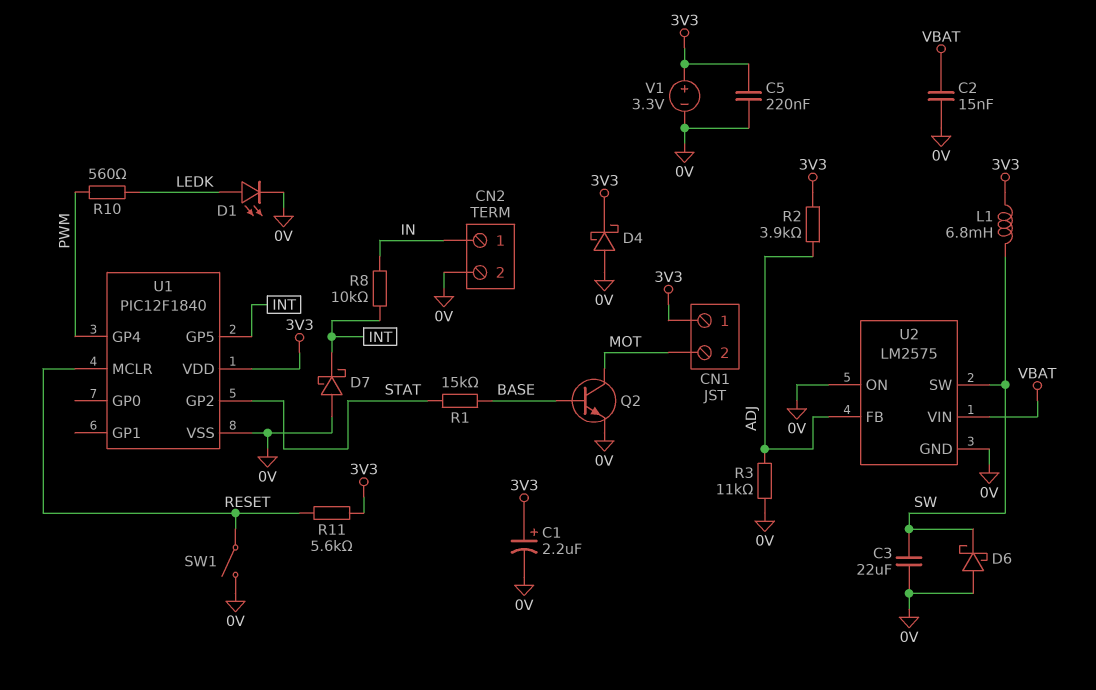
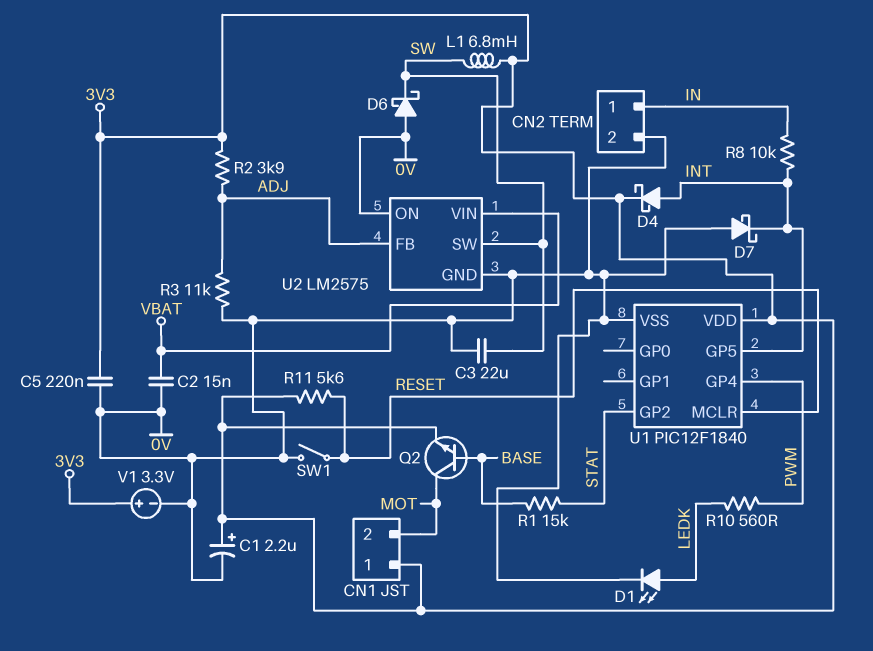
D4: schottky (A 0V, K 3V3) -> schottky (A INT, K 3V3)
Q2: NPN (B BASE, C MOT, E 0V) -> NPN (B BASE, C MOT, E 3V3)

